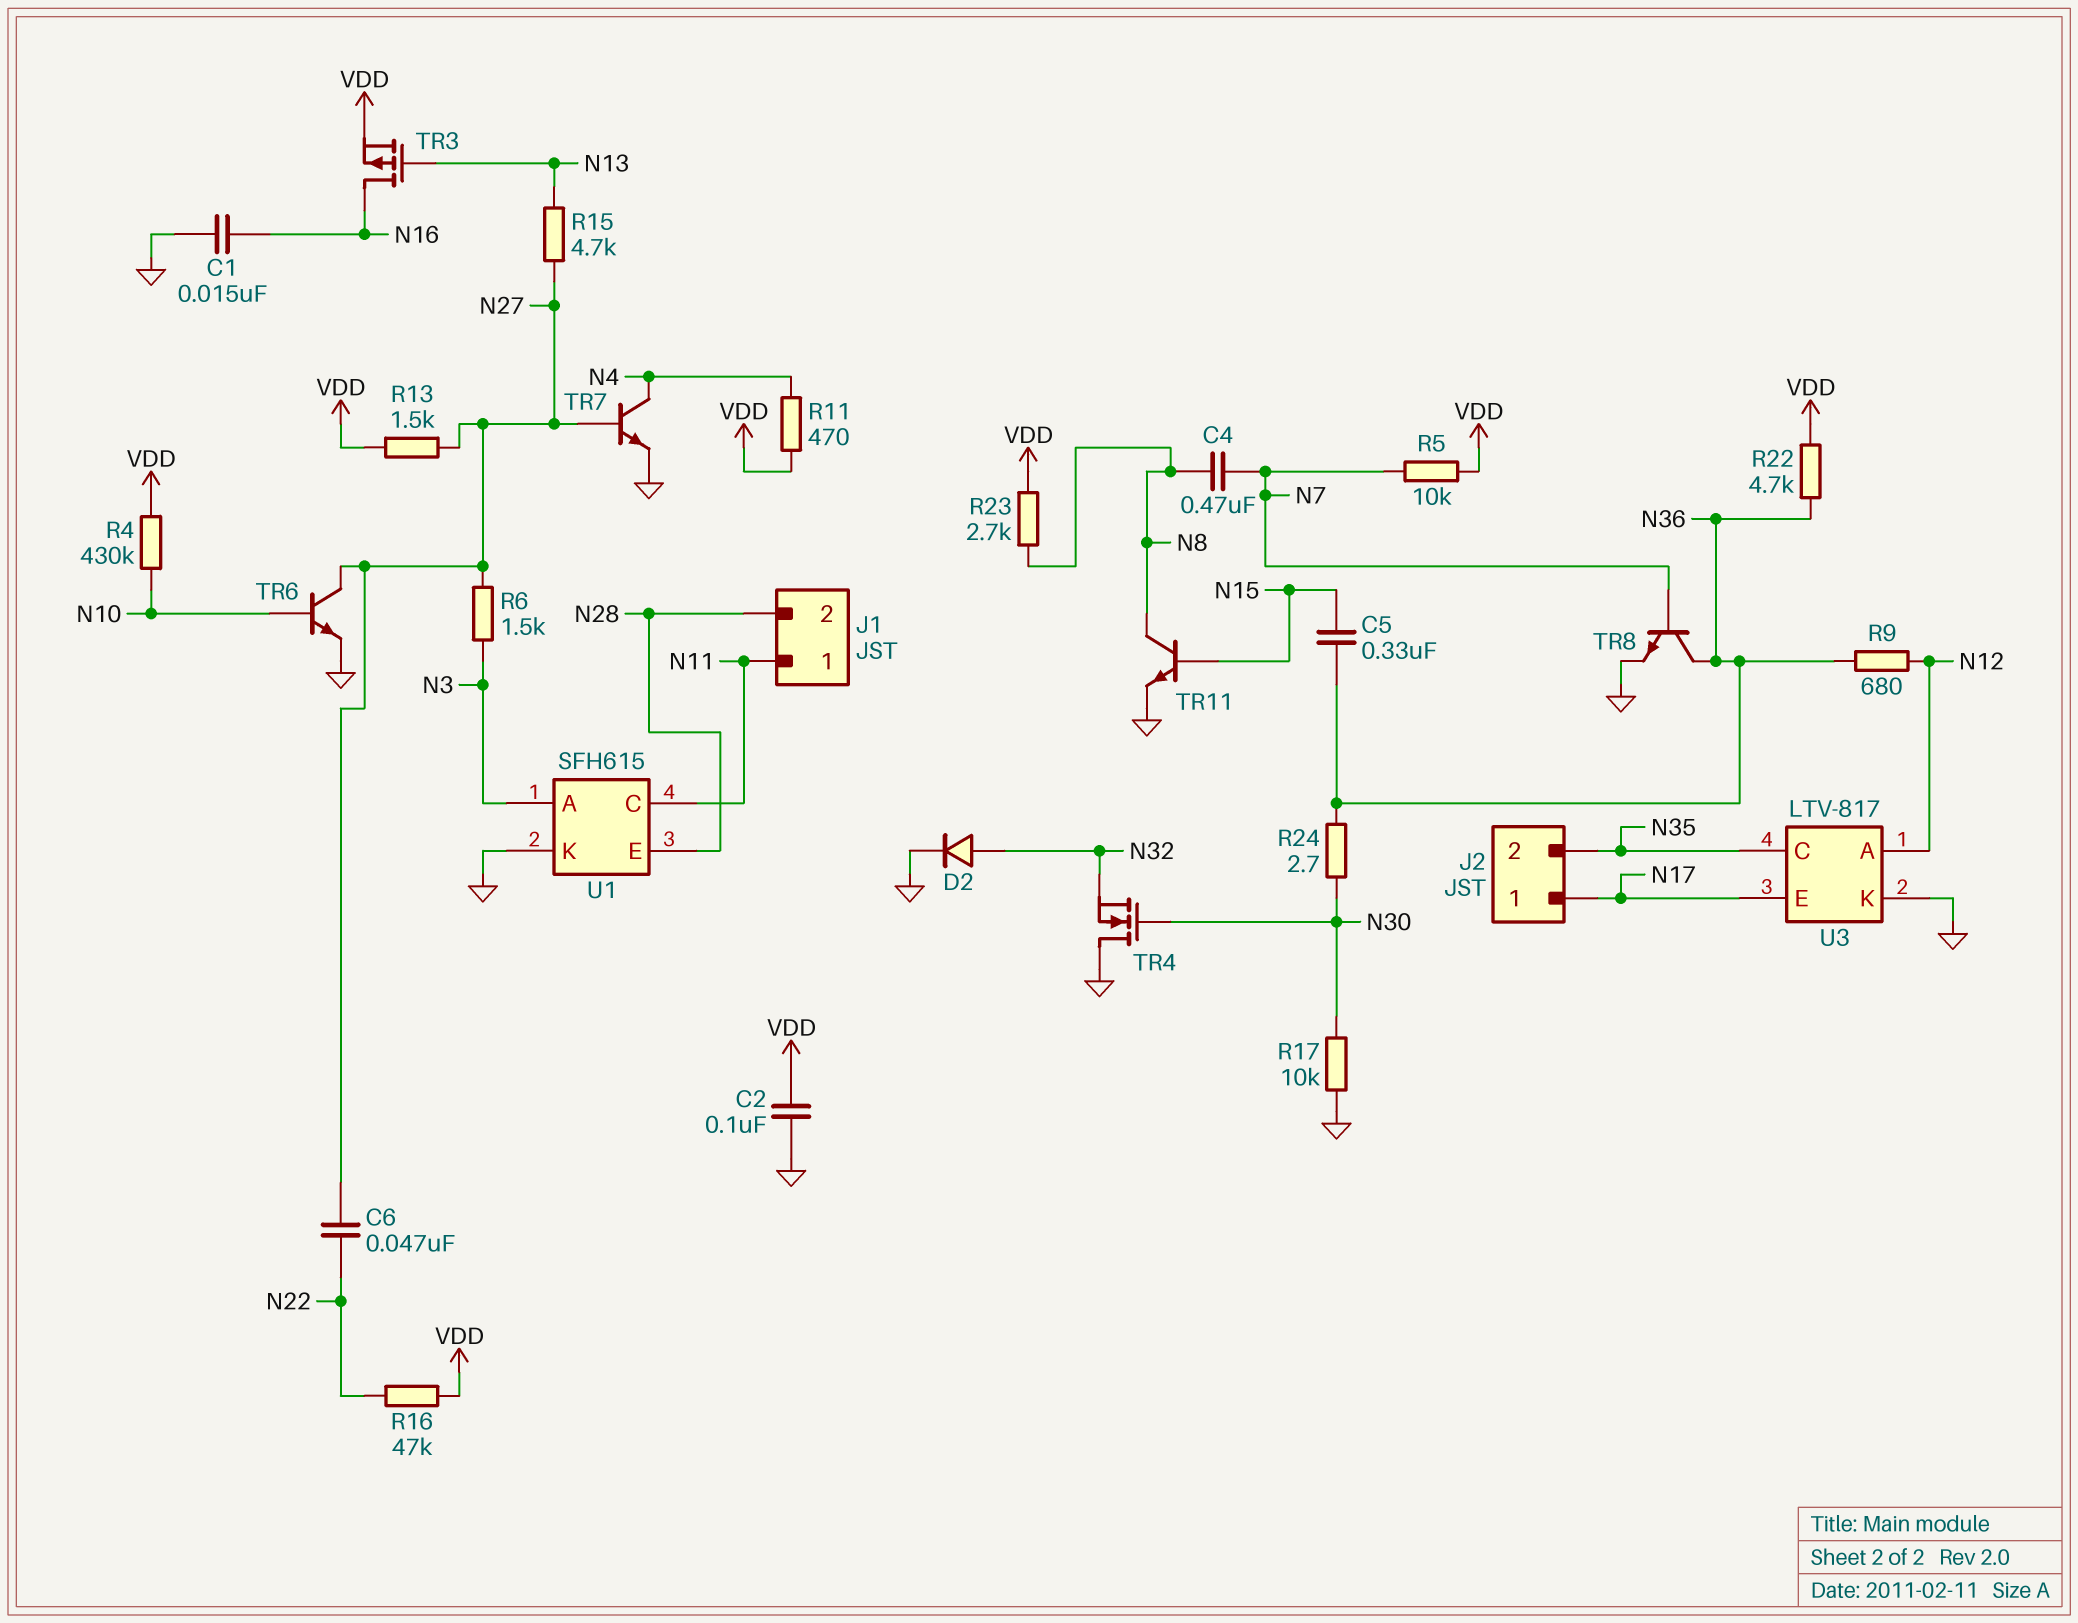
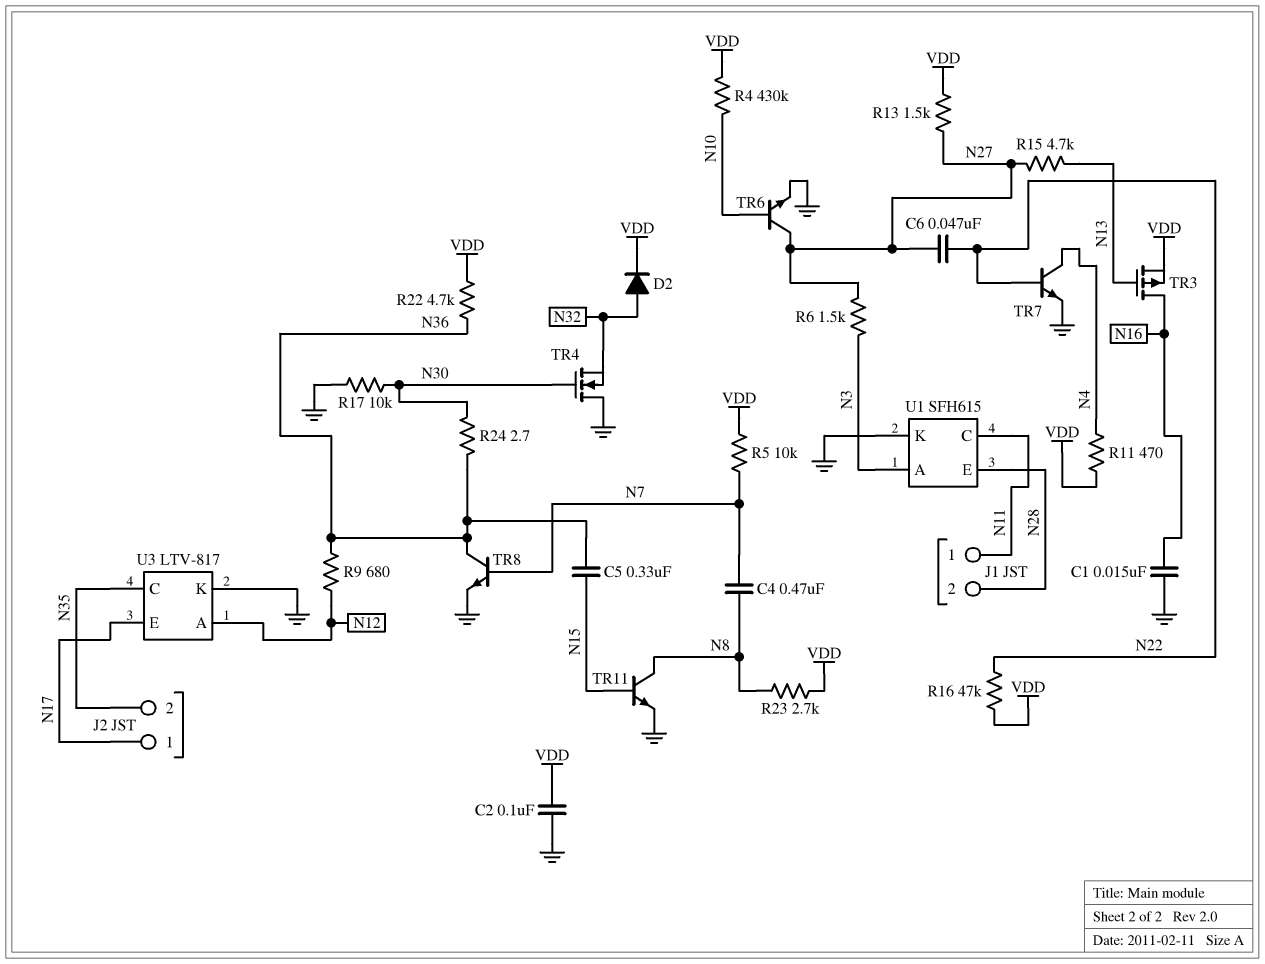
D2: diode (A N32, K GND) -> diode (A N32, K VDD)
TR7: NPN (B N27, C N4, E GND) -> NPN (B N22, C N4, E GND)

